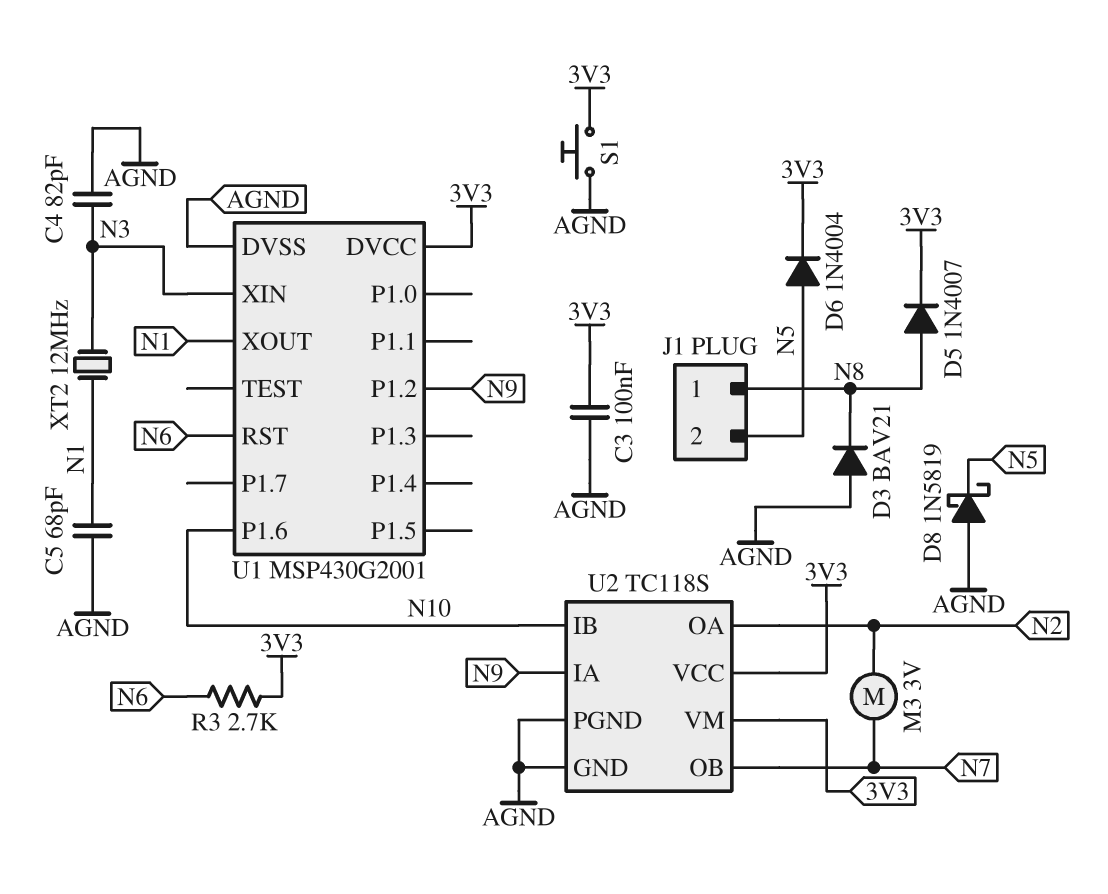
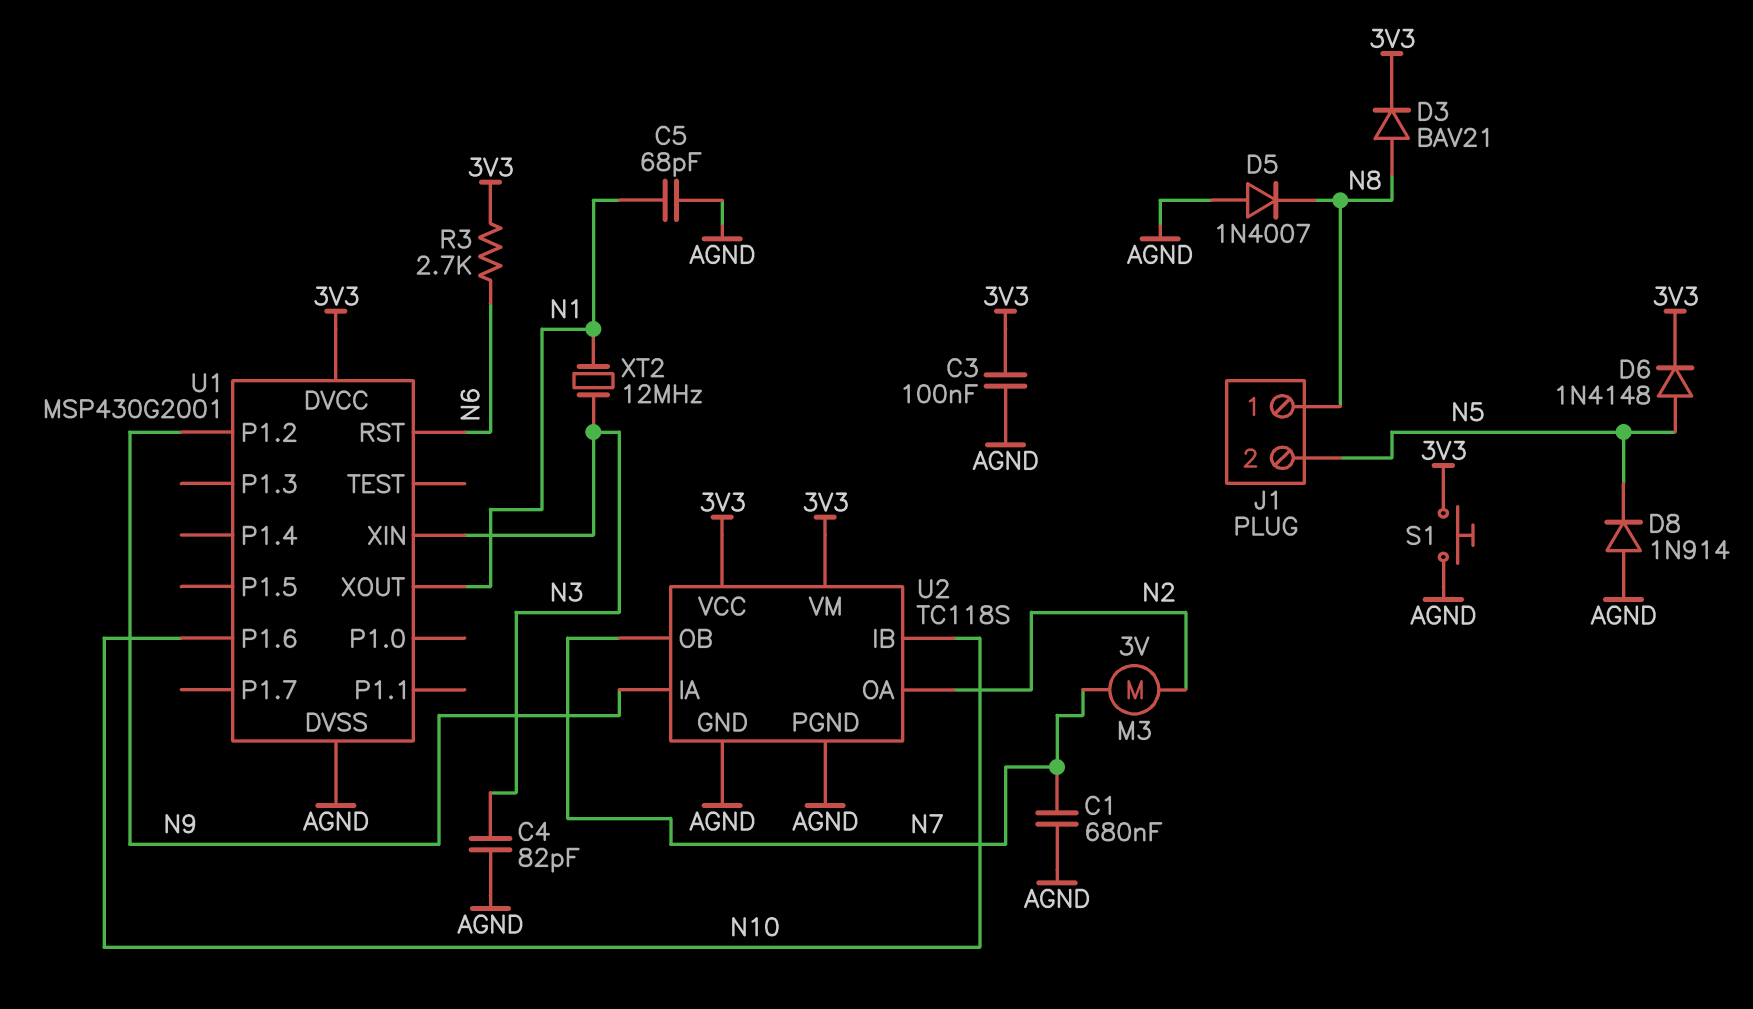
C1: none -> 680nF (AGND, N7)
D3: diode BAV21 (A AGND, K N8) -> diode BAV21 (A N8, K 3V3)
D5: diode 1N4007 (A N8, K 3V3) -> diode 1N4007 (A AGND, K N8)
D6: diode 1N4004 (A N5, K 3V3) -> diode 1N4148 (A N5, K 3V3)
D8: schottky 1N5819 (A AGND, K N5) -> diode 1N914 (A AGND, K N5)

